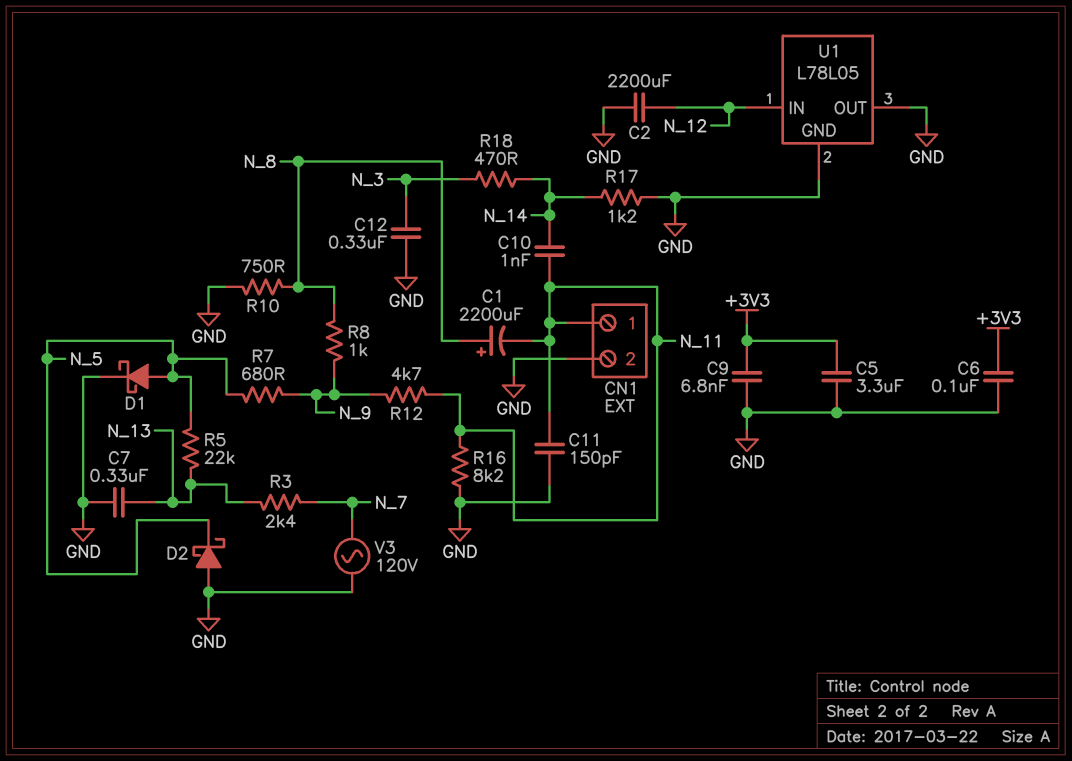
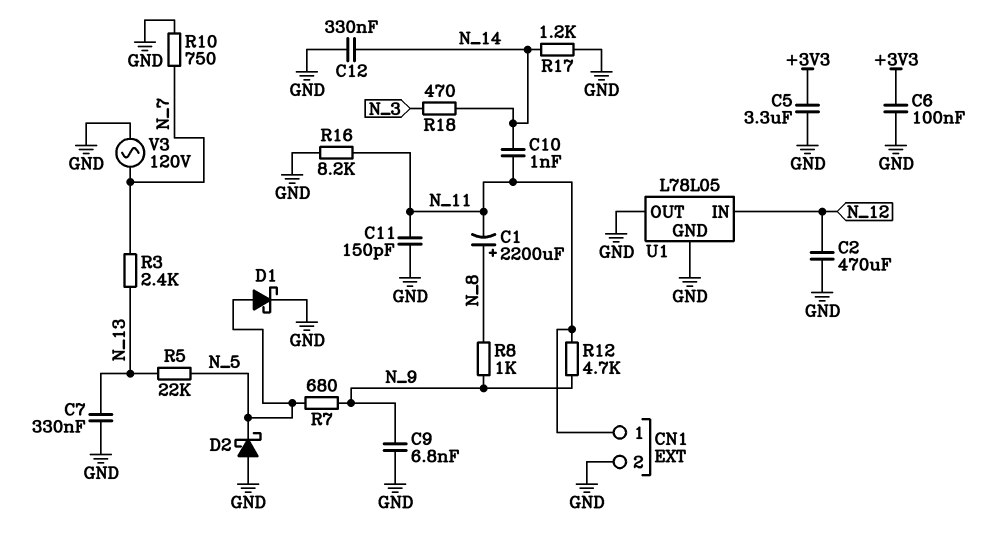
C2: 2200uF (GND, N_12) -> 470uF (GND, N_12)
C9: 6.8nF (+3V3, GND) -> 6.8nF (GND, N_9)
C12: 330nF (GND, N_3) -> 330nF (GND, N_14)
R10: 750 (GND, N_8) -> 750 (GND, N_7)

